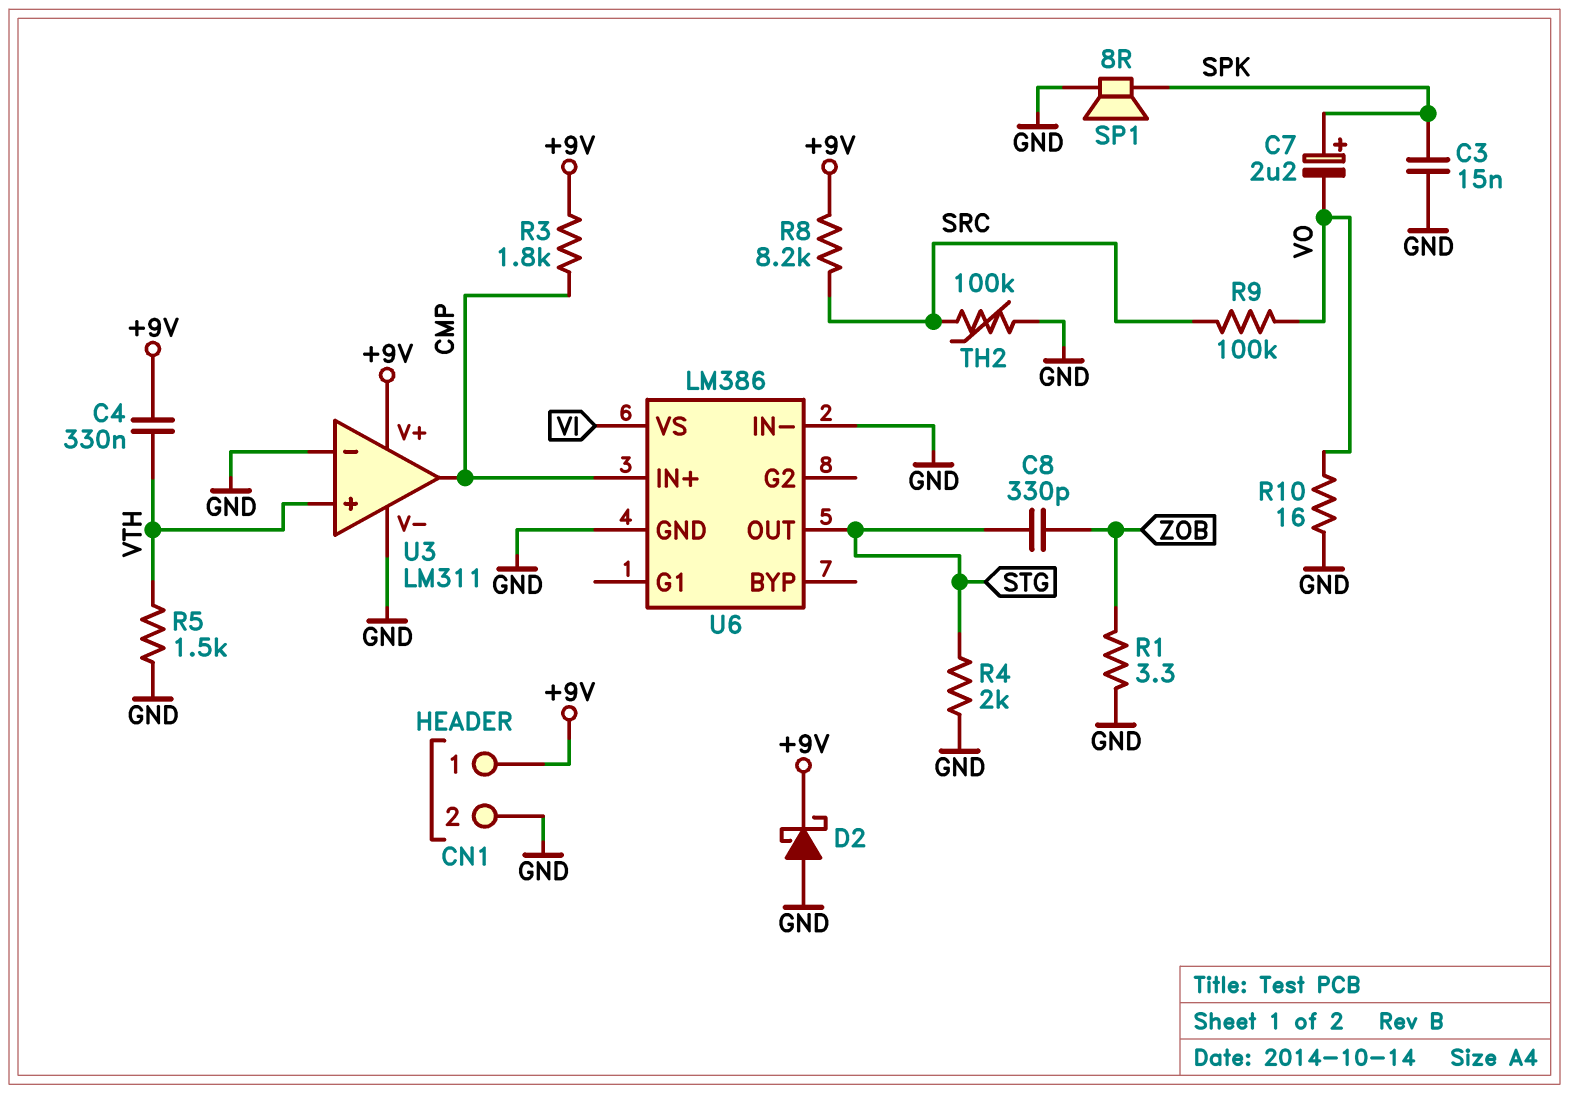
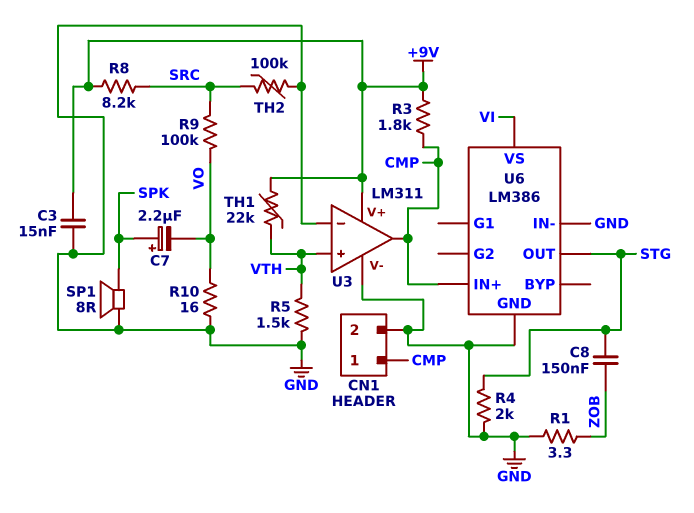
C3: 15nF (GND, SPK) -> 15nF (+9V, GND)
C4: 330nF (+9V, VTH) -> none
C8: 330pF (STG, ZOB) -> 150nF (STG, ZOB)
CN1 pin 1: +9V -> CMP
D2: schottky (A GND, K +9V) -> none
TH1: none -> 22k (+9V, VTH)

